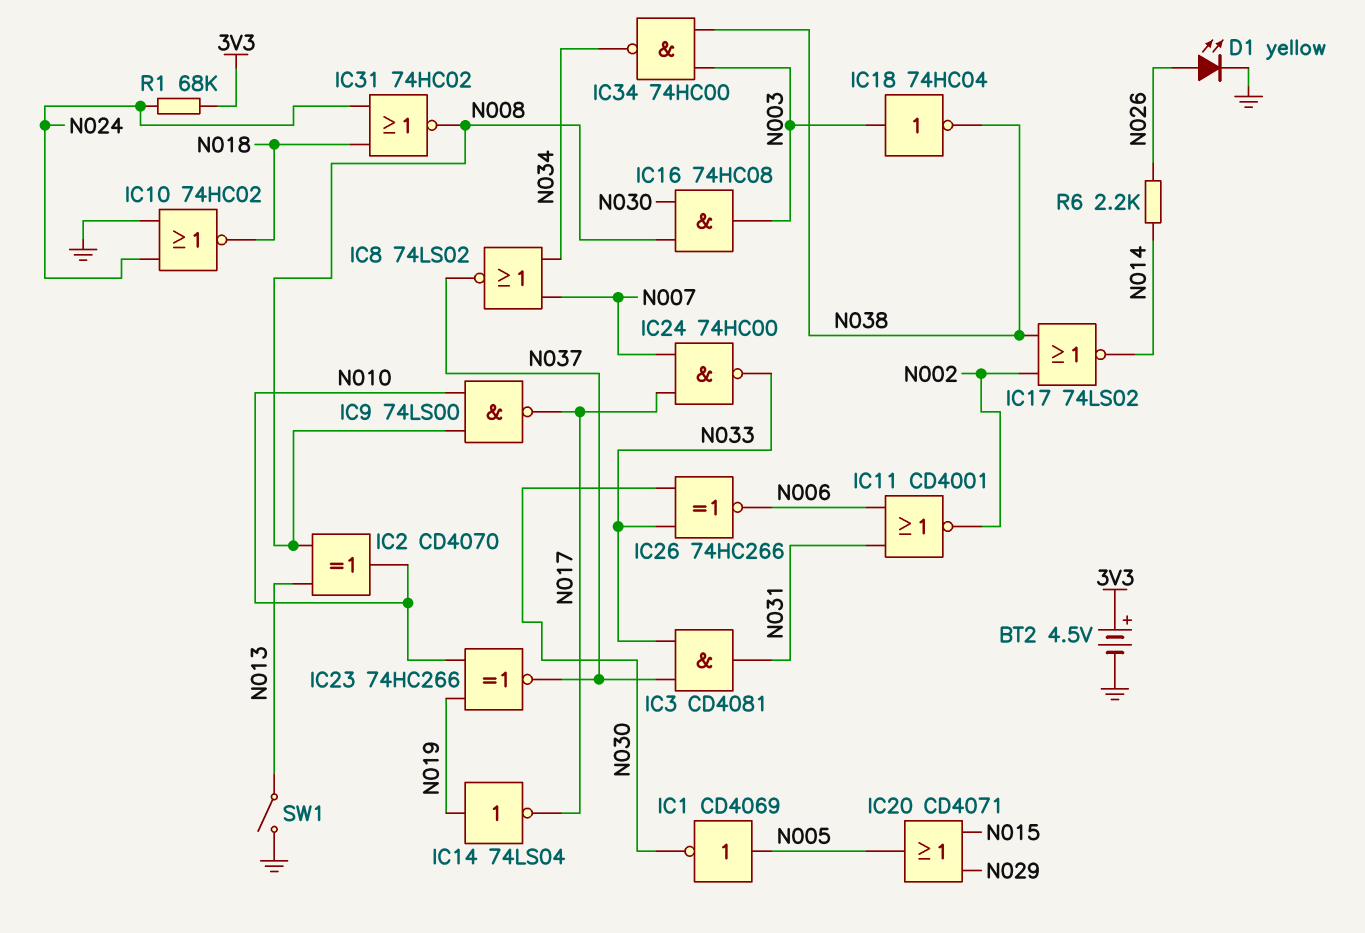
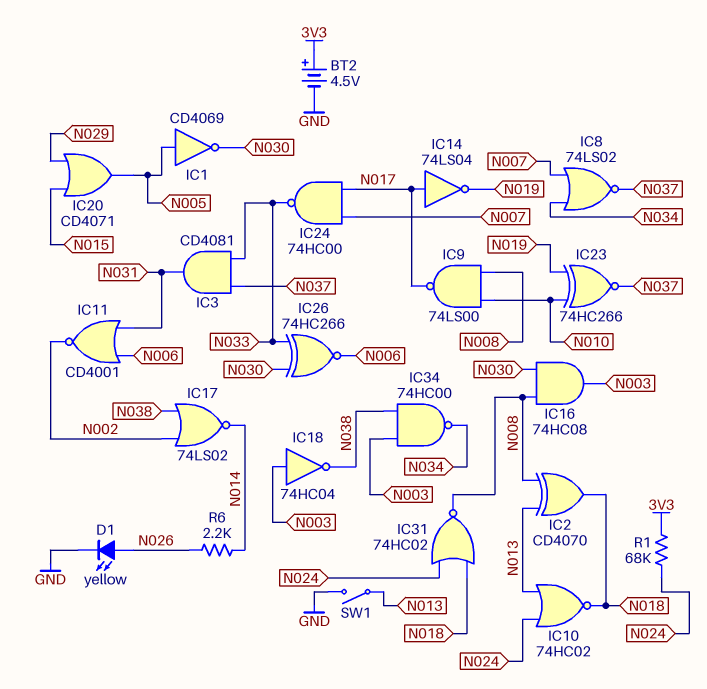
IC2: XOR CD4070 (in N008, in N013, out N010) -> XOR CD4070 (in N008, in N013, out N018)
IC10: NOR 74HC02 (in GND, in N024, out N018) -> NOR 74HC02 (in N013, in N024, out N018)
IC14: NOT 74LS04 (in N019, out N017) -> NOT 74LS04 (in N017, out N019)

